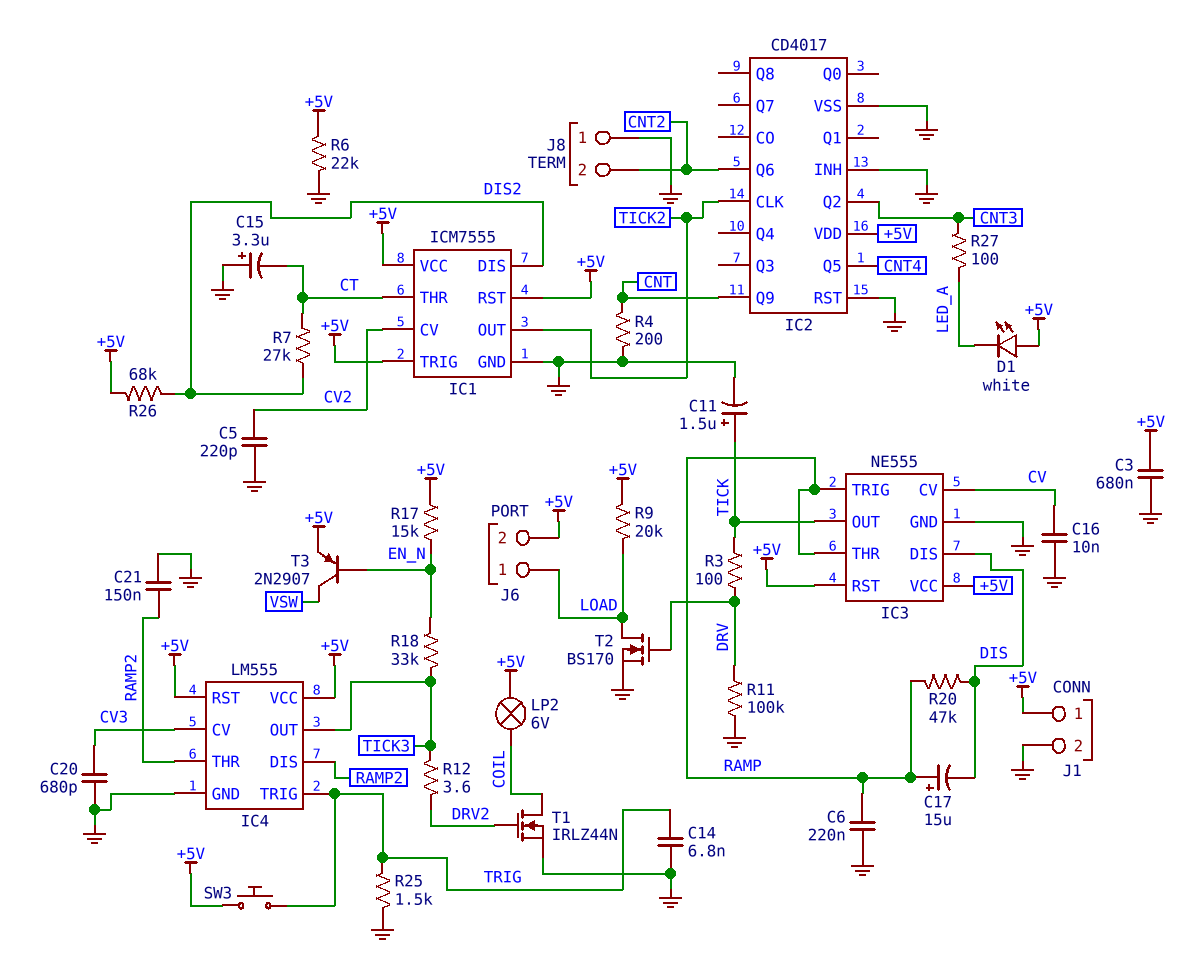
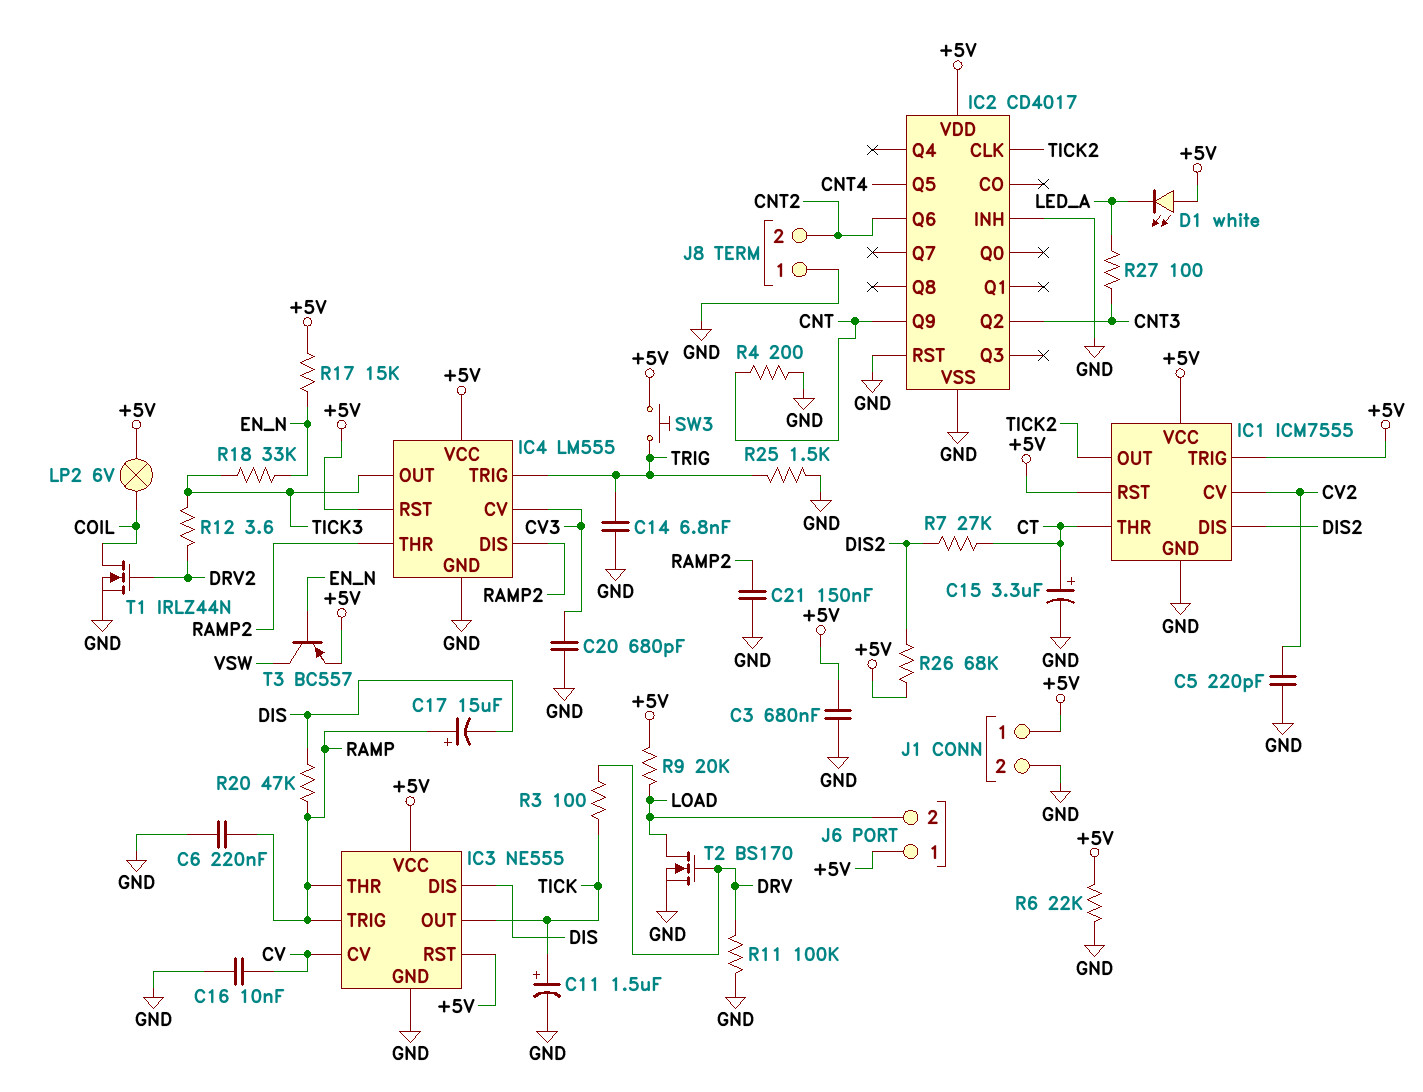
C15: 3.3uF (plus GND, minus CT) -> 3.3uF (plus CT, minus GND)
J6 pin 1: LOAD -> +5V
J6 pin 2: +5V -> LOAD
T3: PNP 2N2907 (B EN_N, C VSW, E +5V) -> PNP BC557 (B EN_N, C VSW, E +5V)

